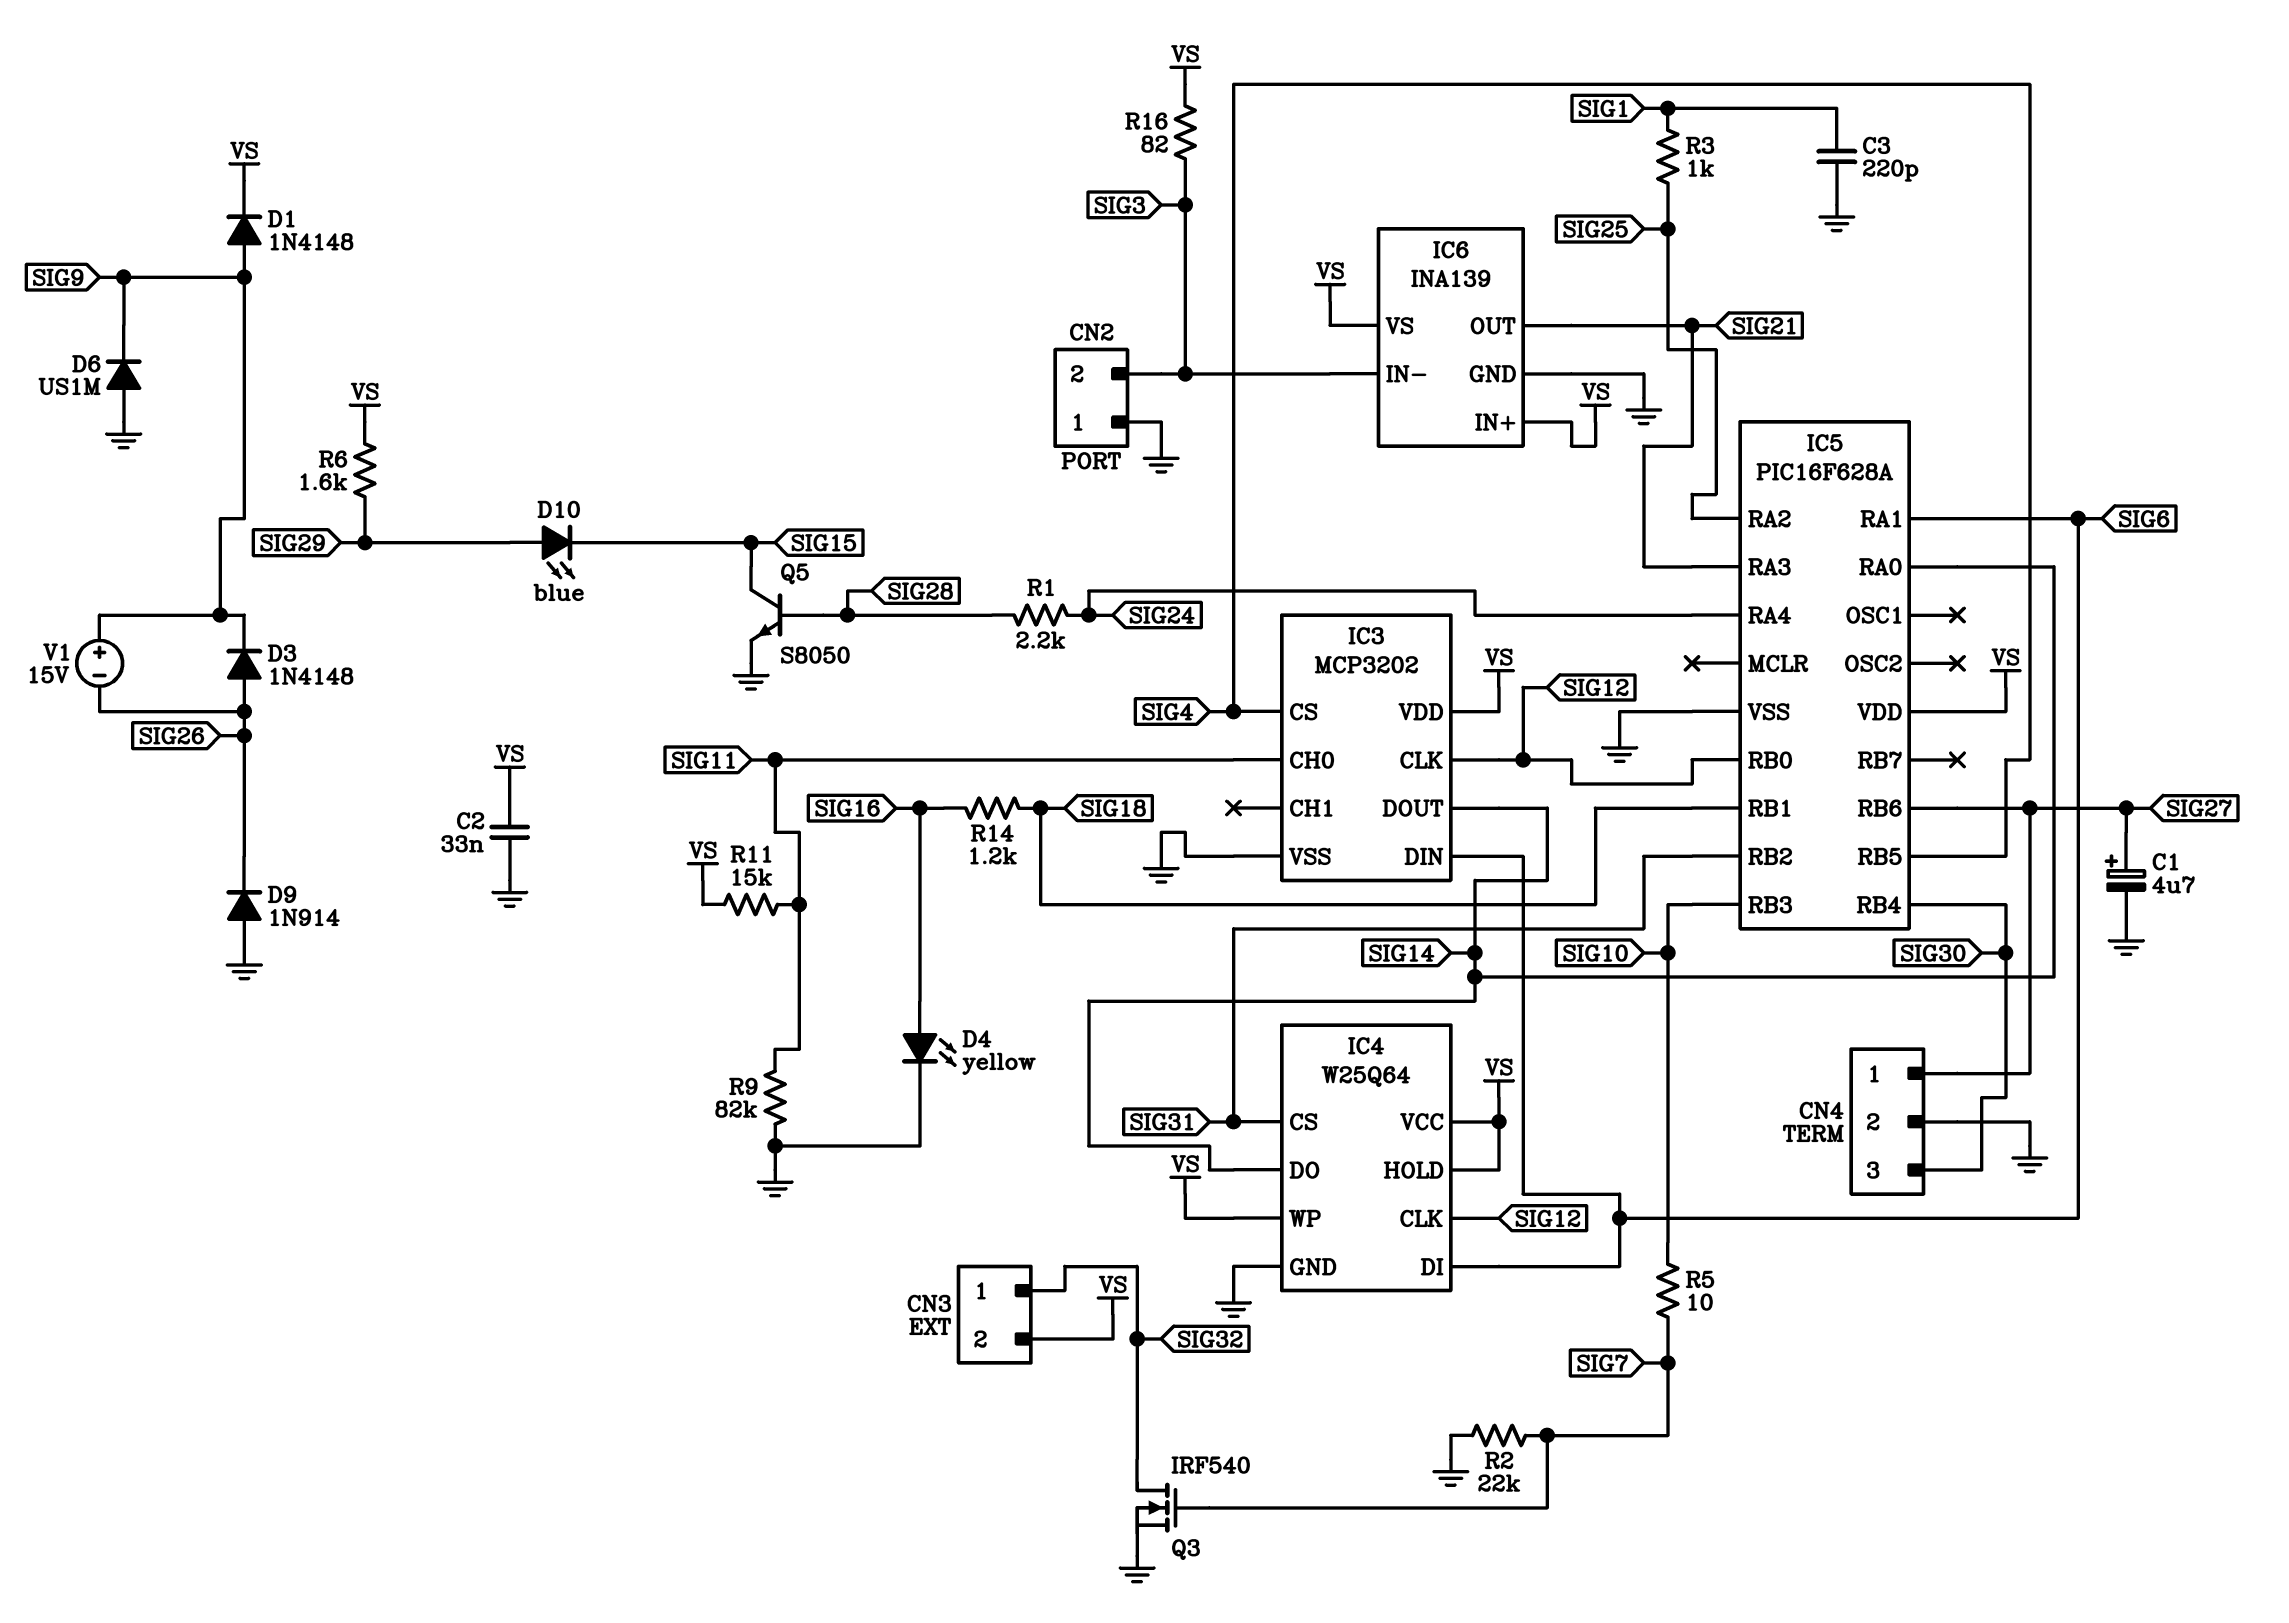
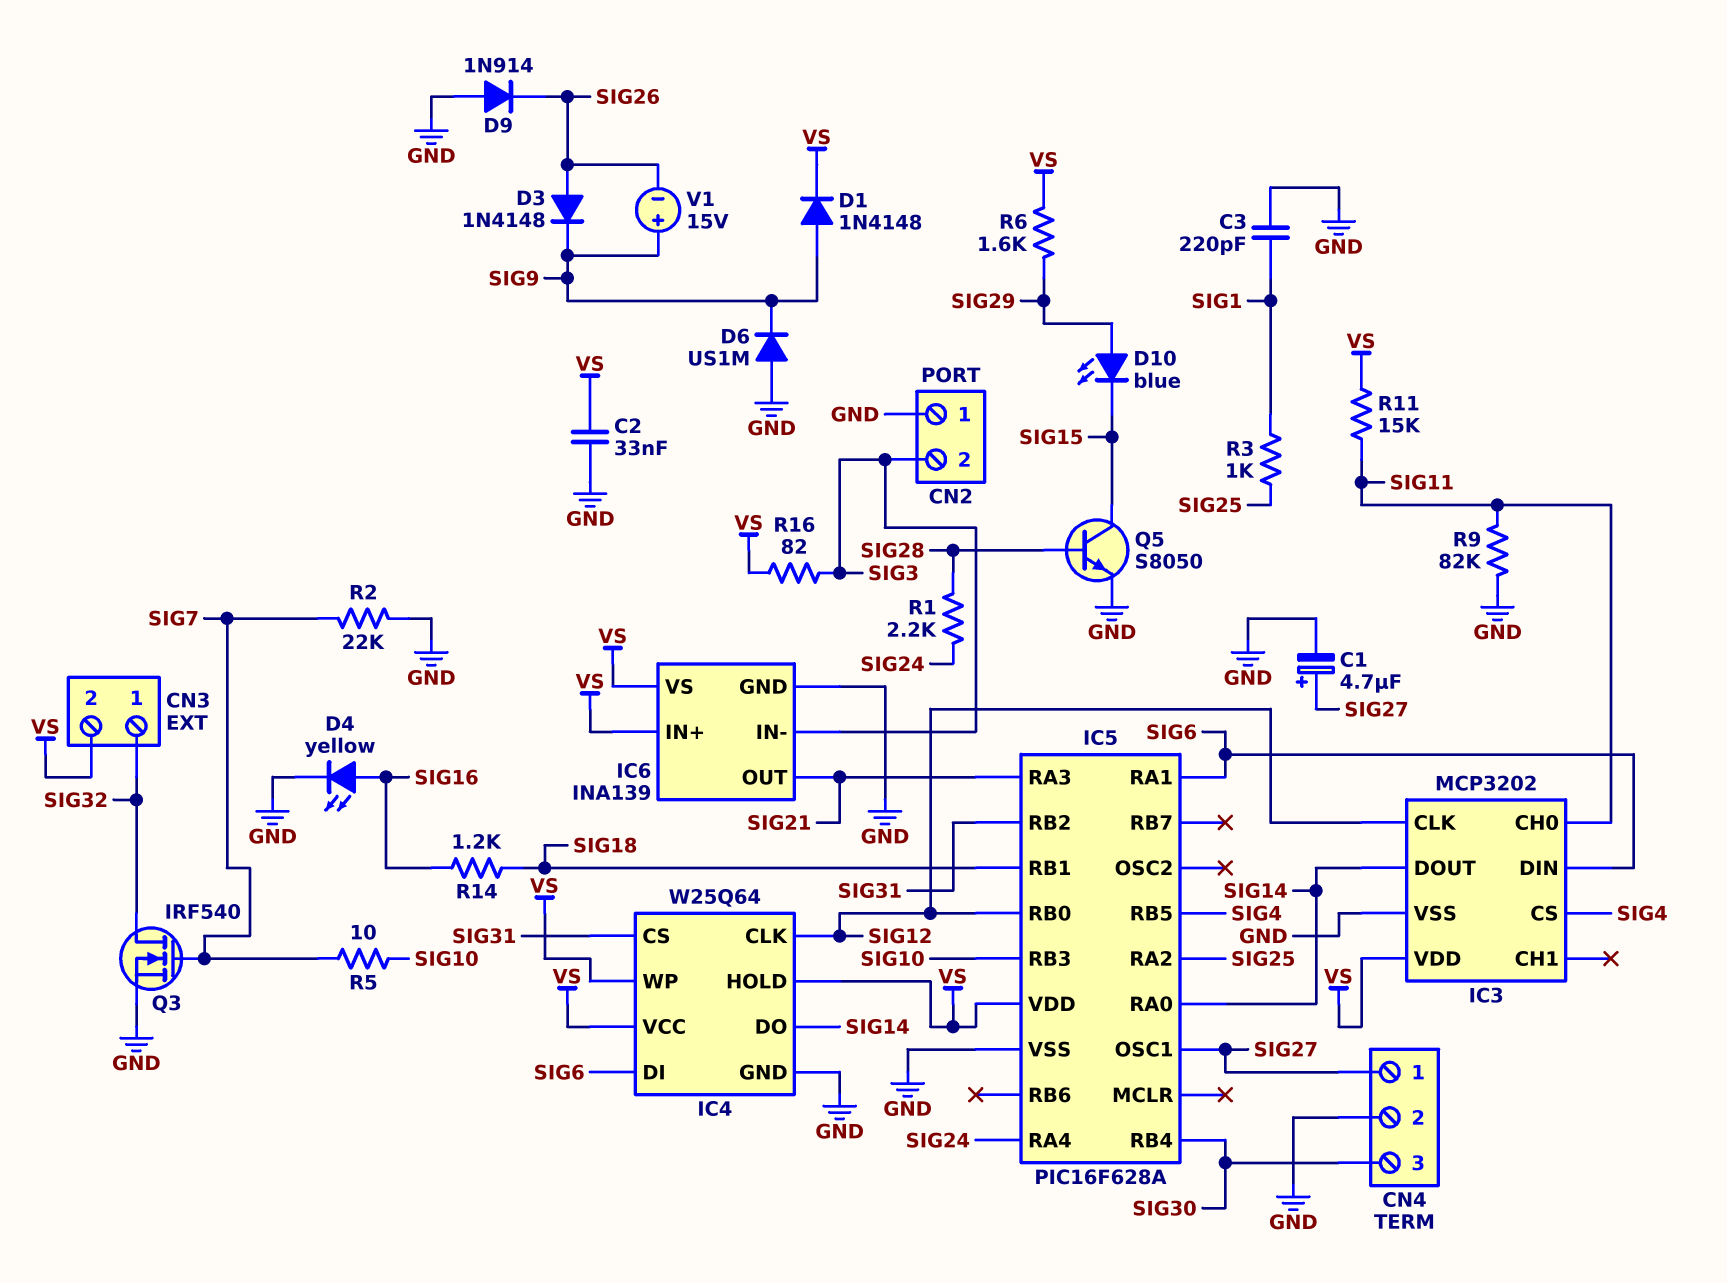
IC5 pin OSC1: none -> SIG27
IC5 pin RB6: SIG27 -> none

